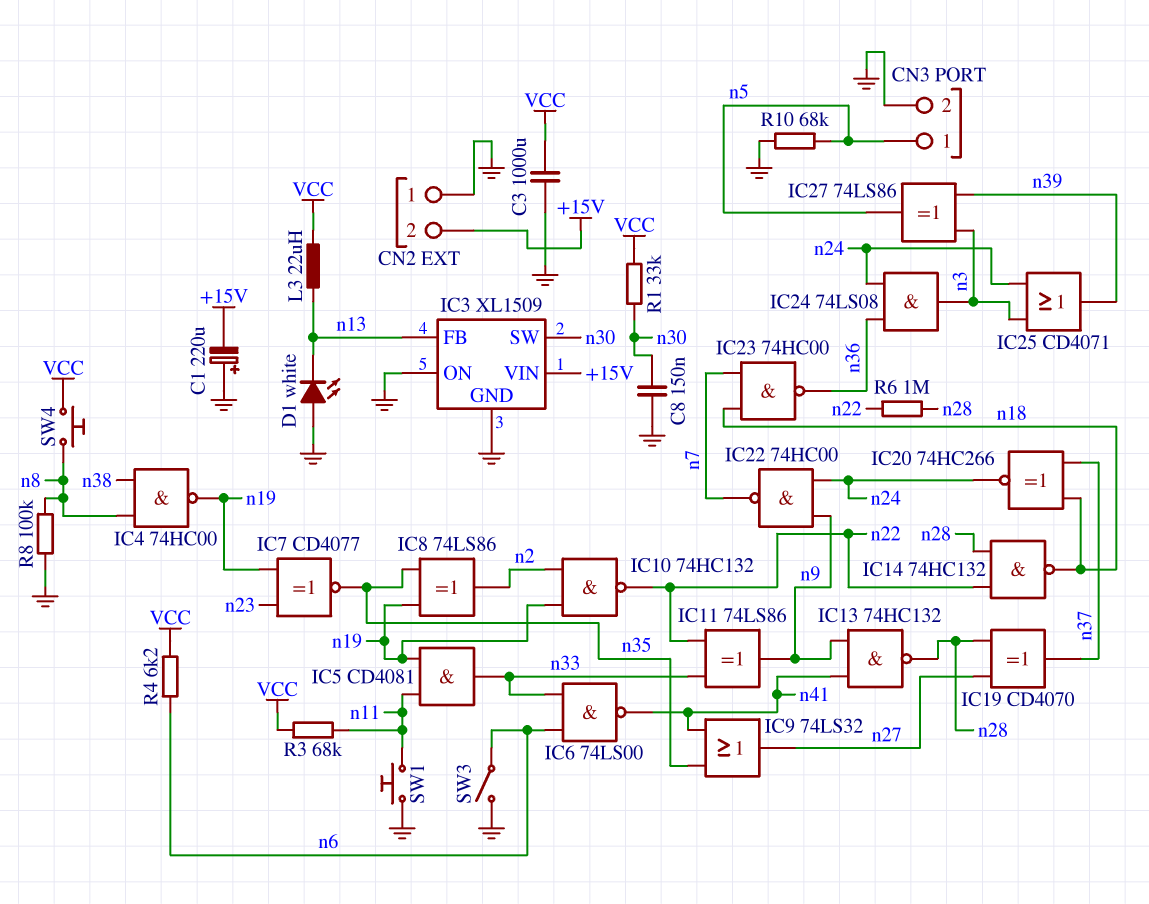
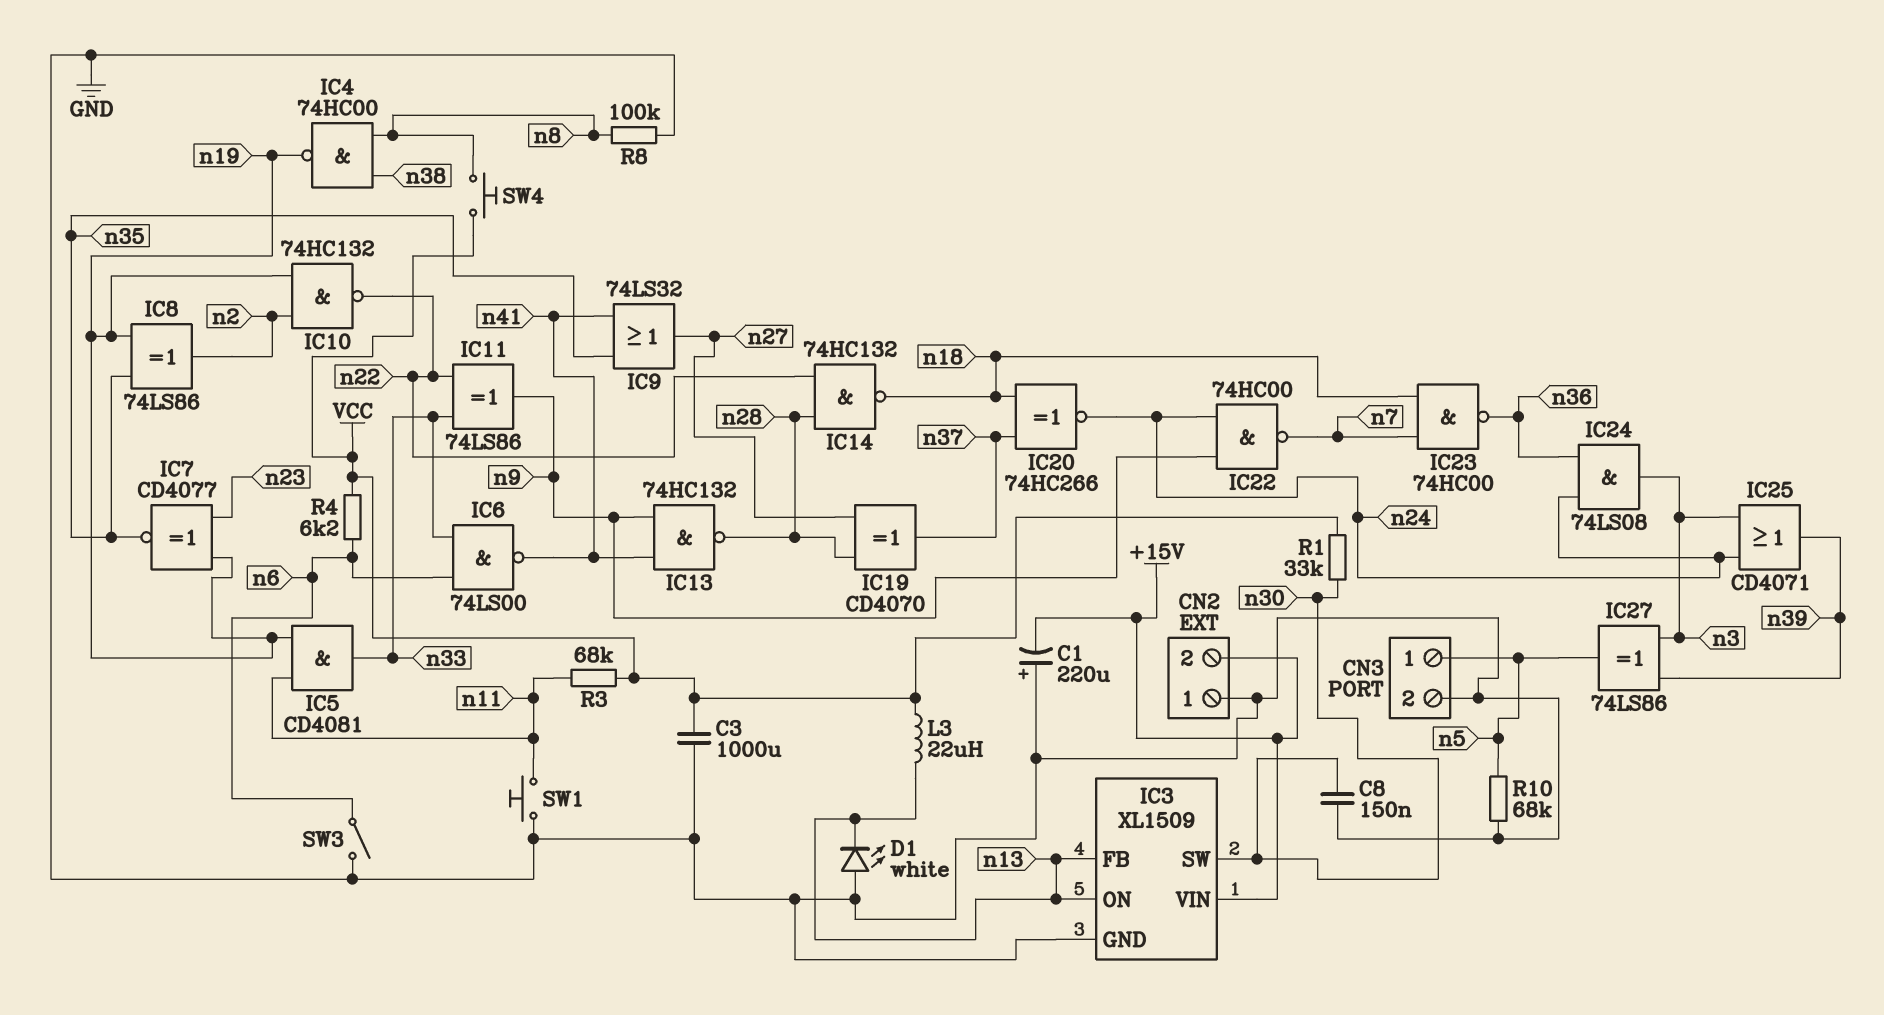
IC3 pin ON: GND -> n13
R6: 1M (n22, n28) -> none

